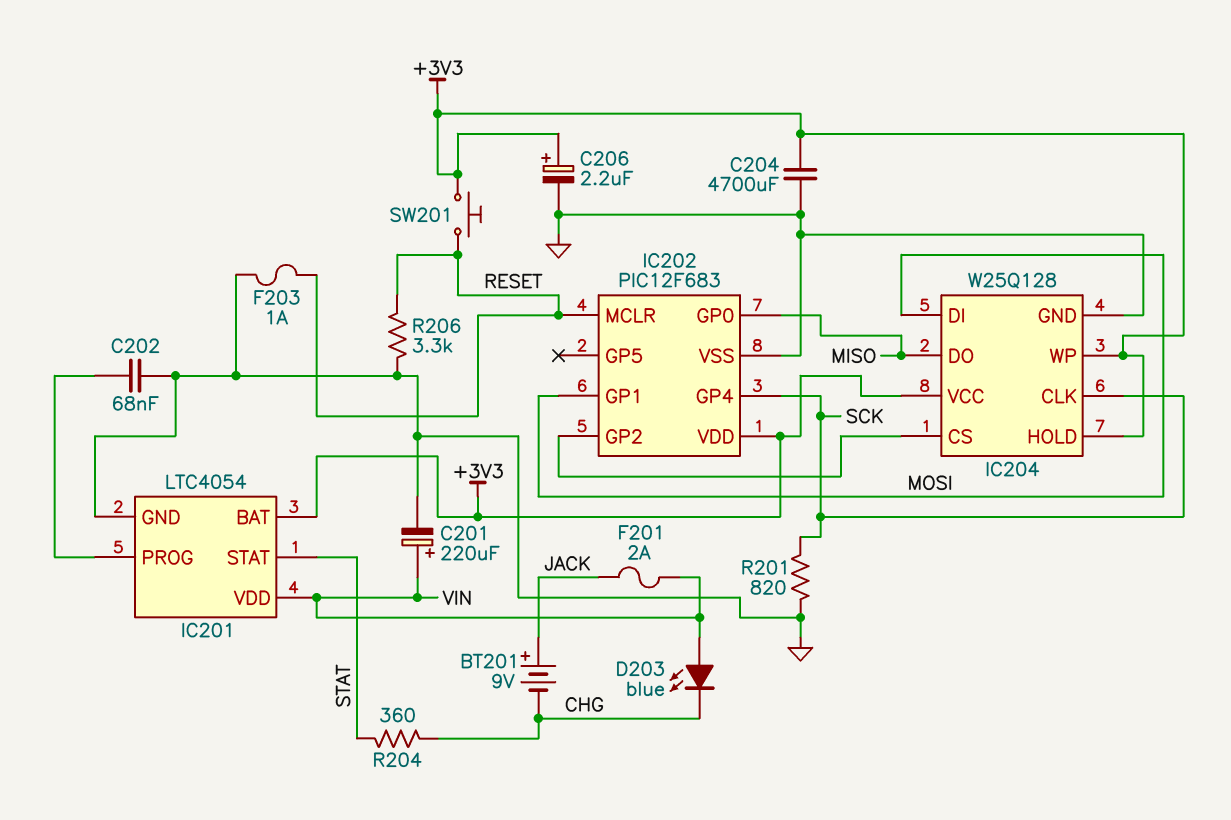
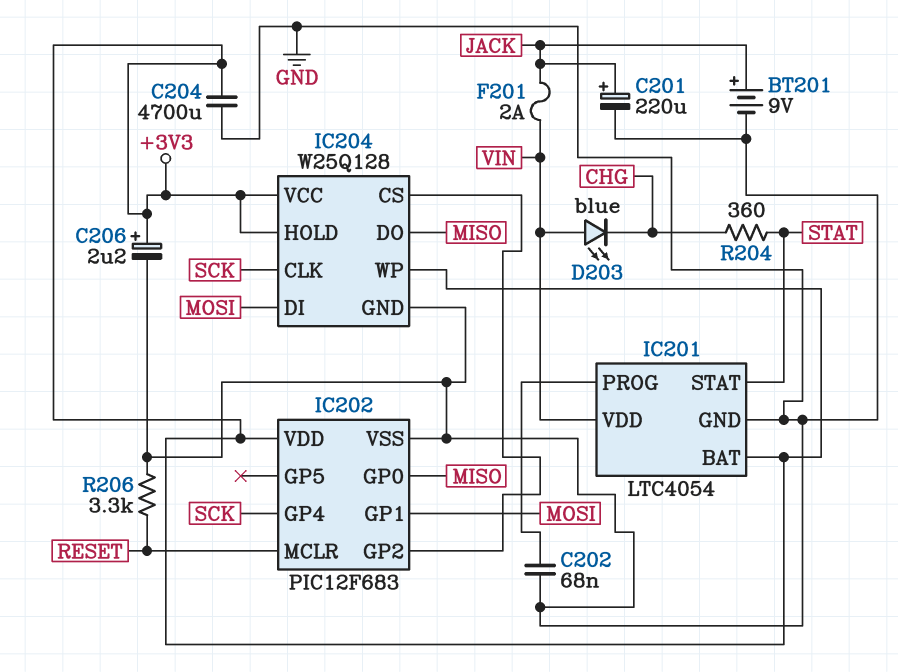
BT201: 9V (plus JACK, minus CHG) -> 9V (plus JACK, minus GND)
C201: 220uF (plus VIN, minus GND) -> 220uF (plus JACK, minus GND)
F203: 1A (GND, RESET) -> none
R201: 820 (GND, SCK) -> none
SW201: button (+3V3, RESET) -> none

